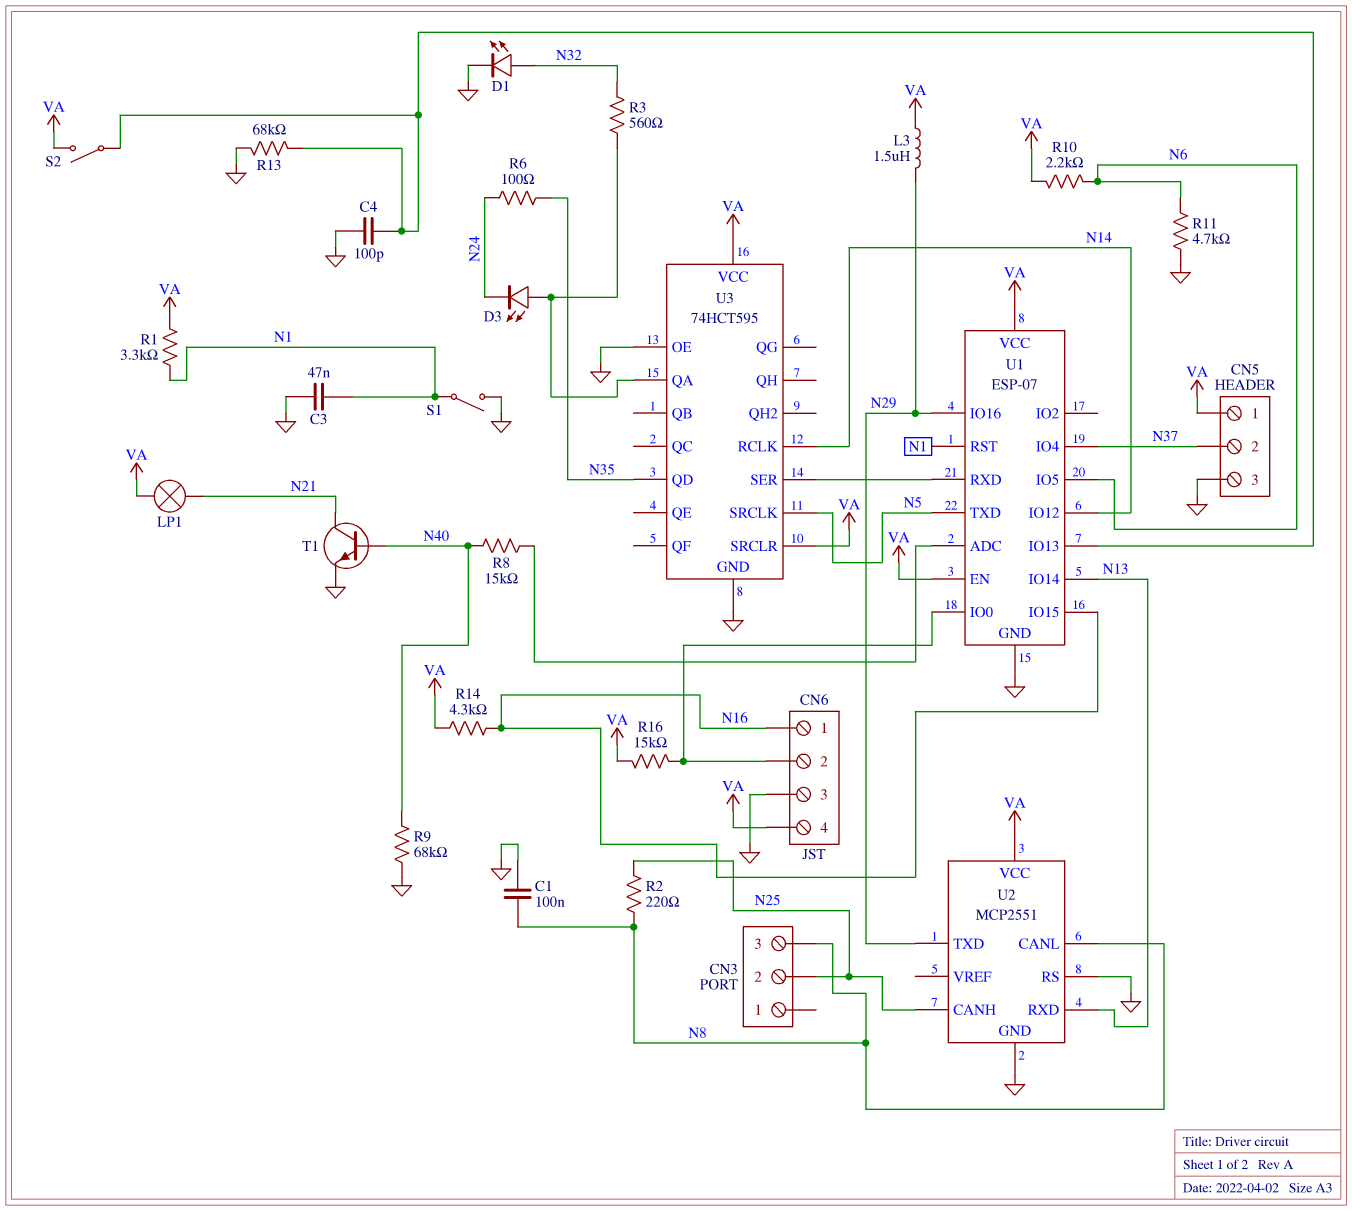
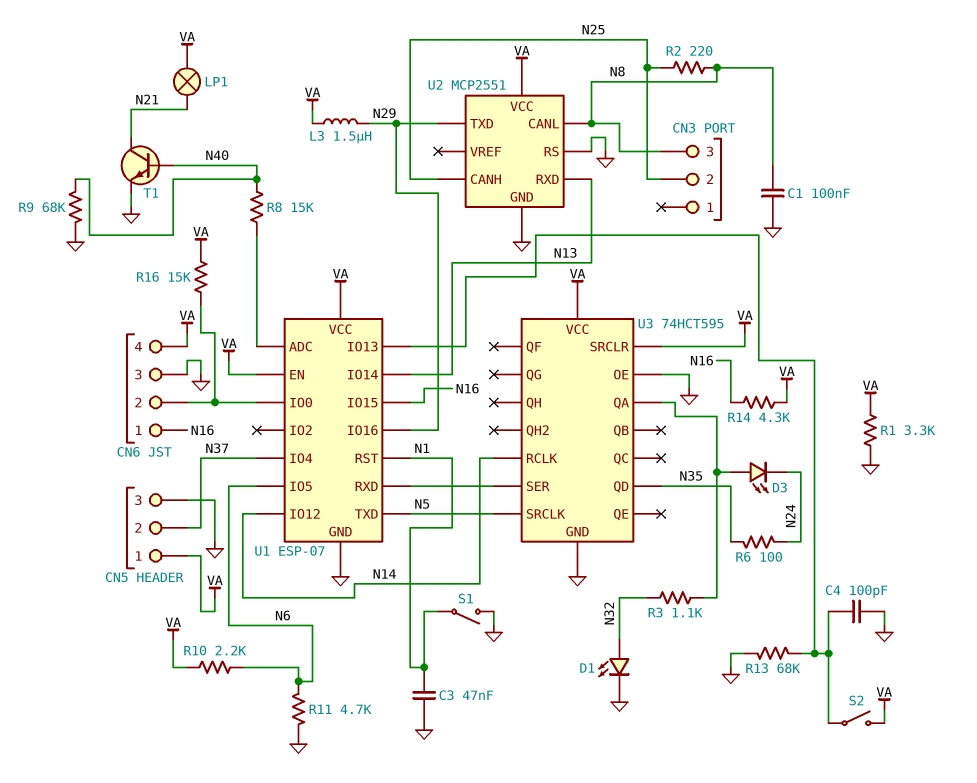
R1: 3.3k (N1, VA) -> 3.3k (GND, VA)
R3: 560 (N32, U3/QA) -> 1.1k (N32, U3/QA)

